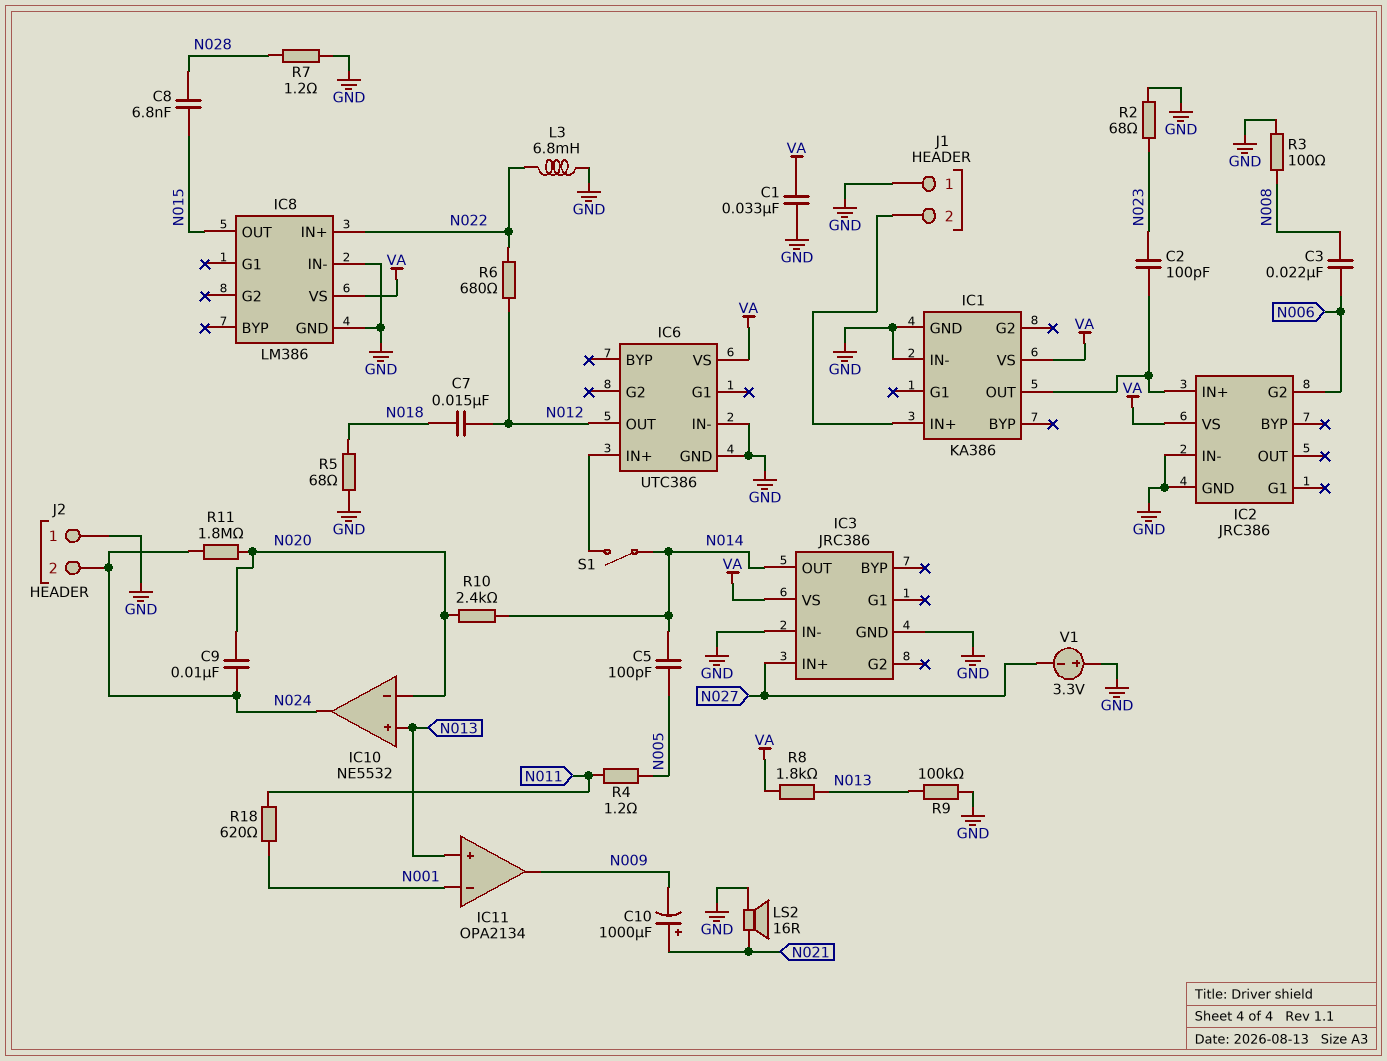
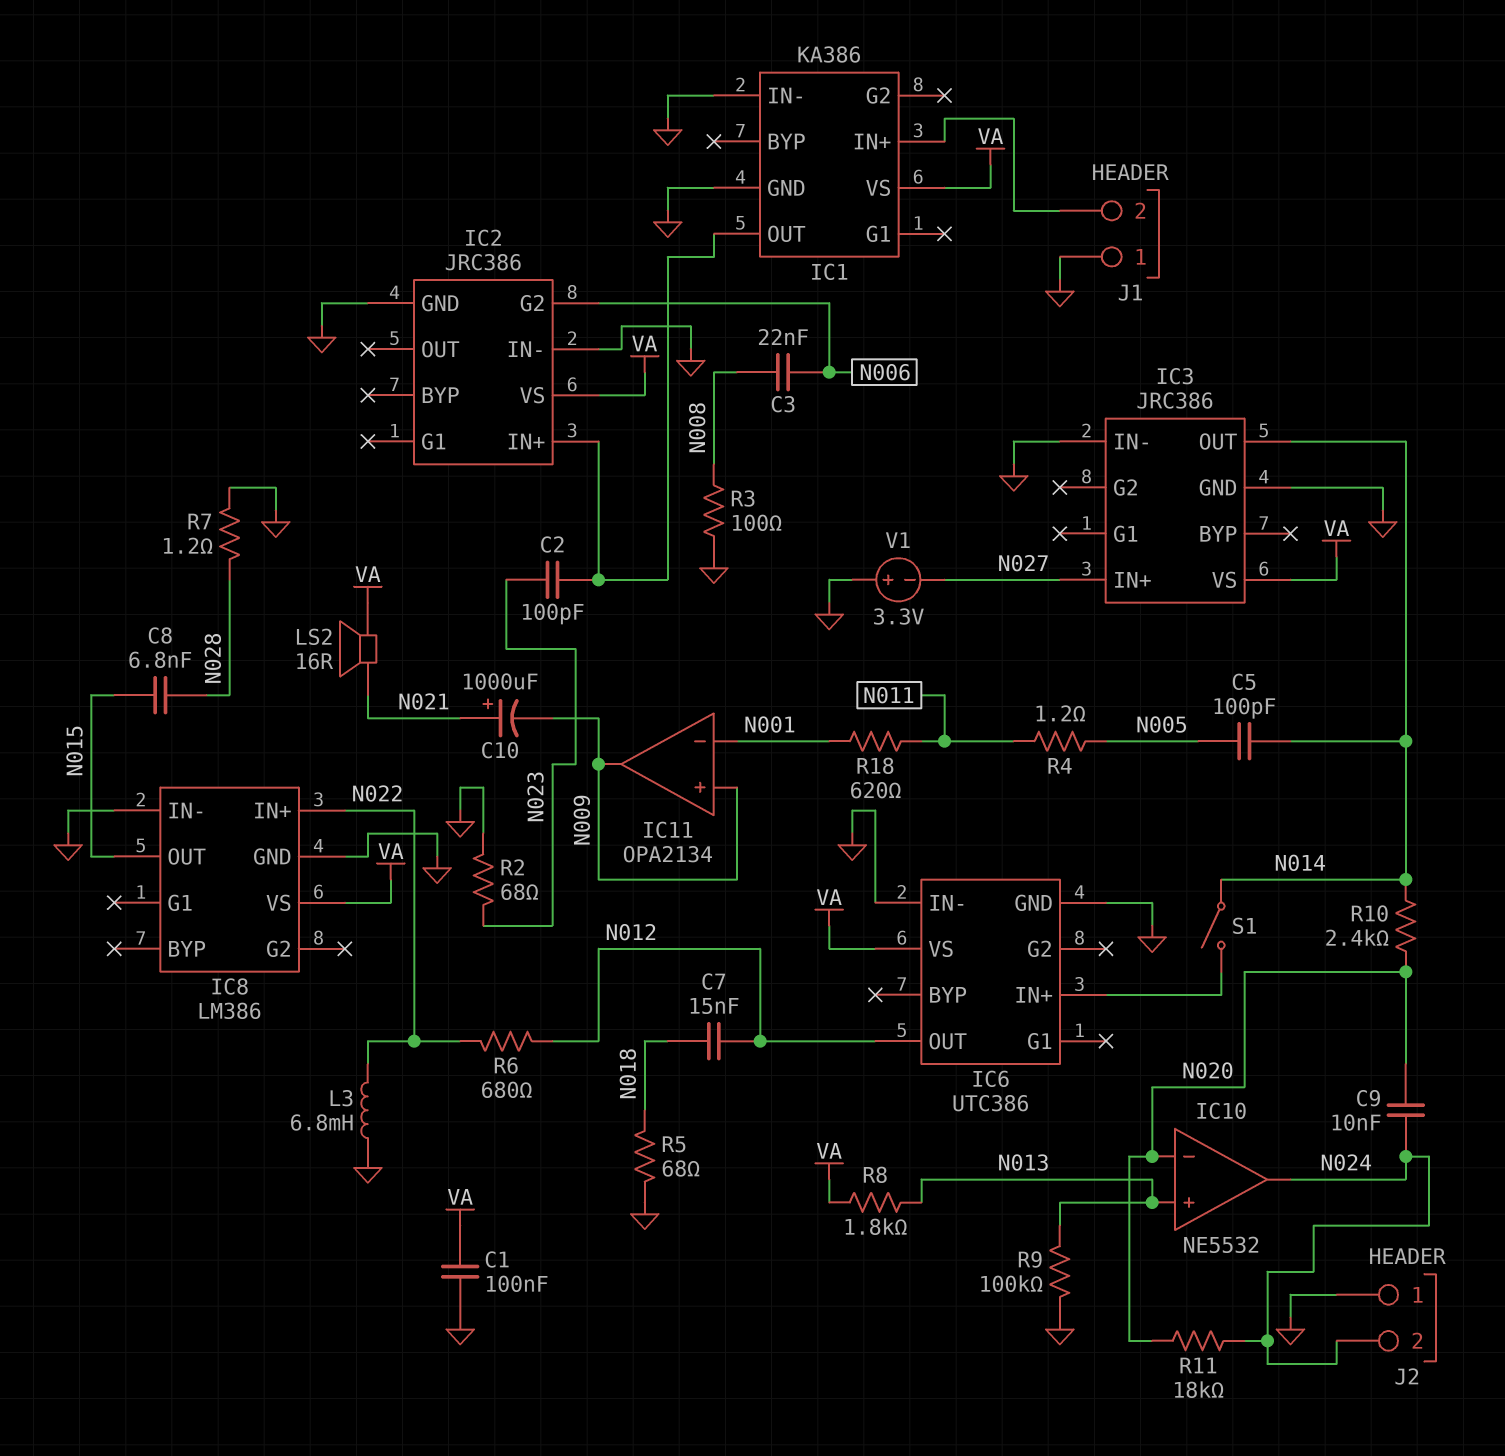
C1: 33nF (GND, VA) -> 100nF (GND, VA)
IC11 pin in+: N013 -> N009
LS2: speaker 16R (GND, N021) -> speaker 16R (N021, VA)
R11: 1.8M (N020, N024) -> 18k (N020, N024)

